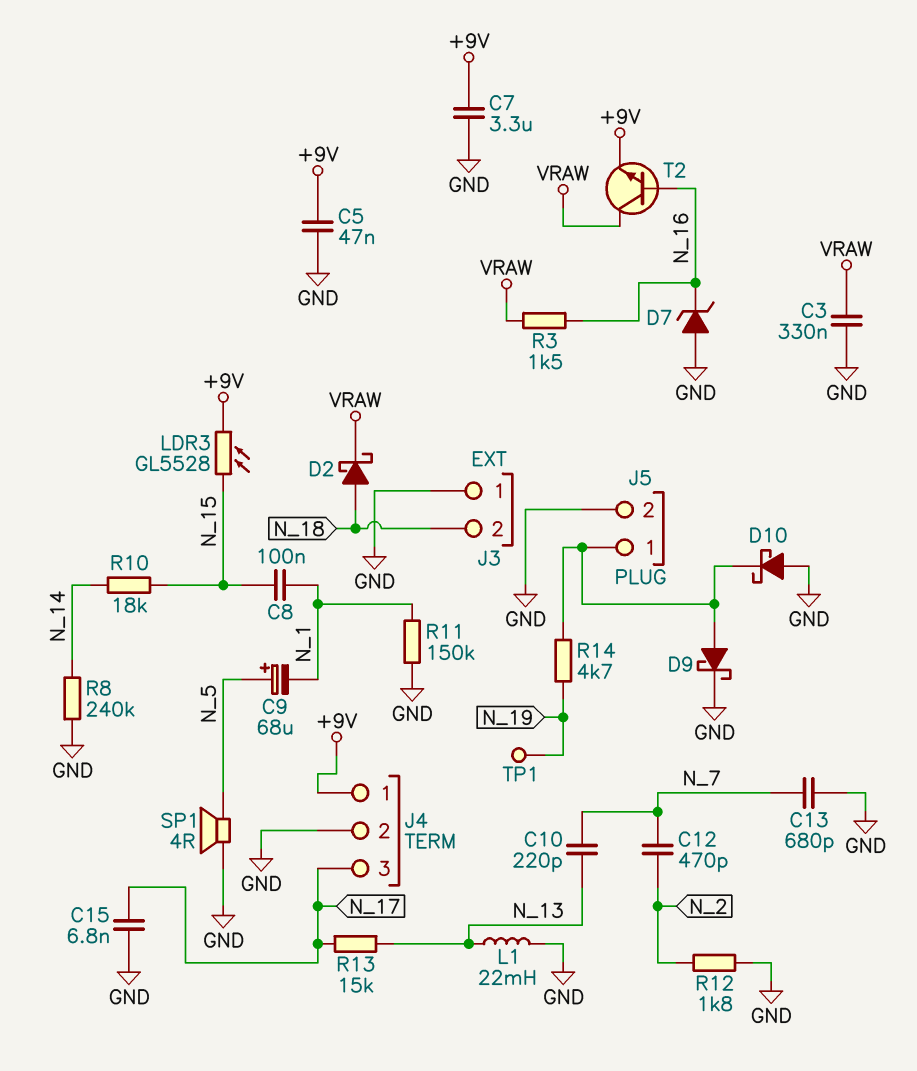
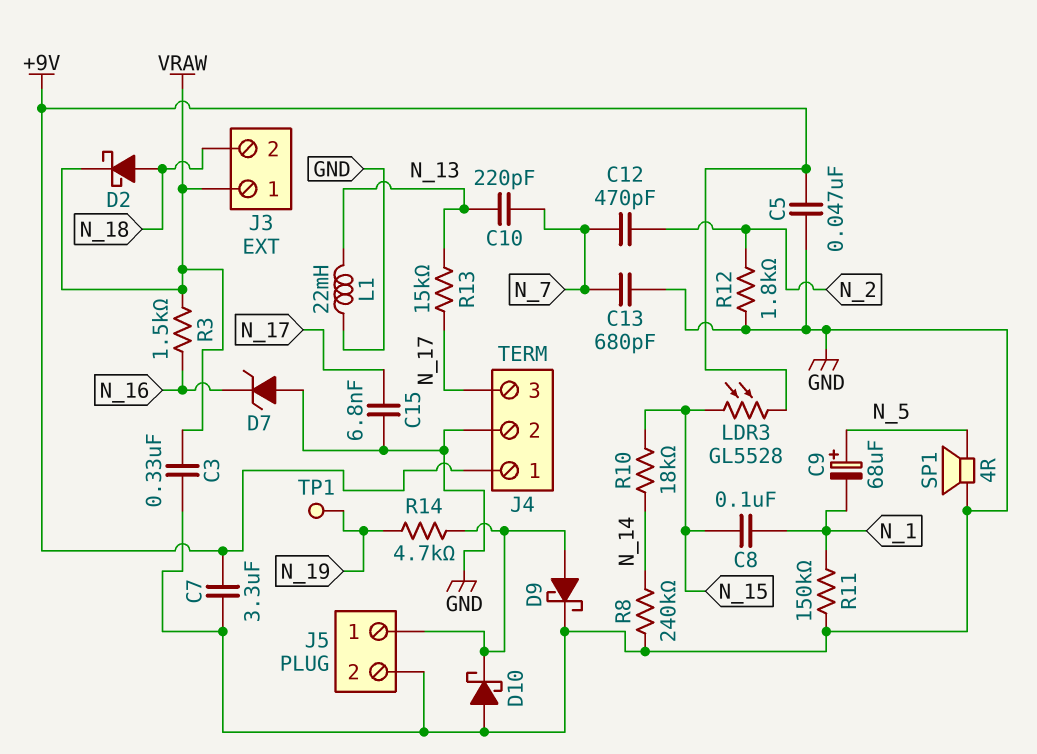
J3 pin 1: GND -> VRAW
T2: NPN (B N_16, C VRAW, E +9V) -> none

